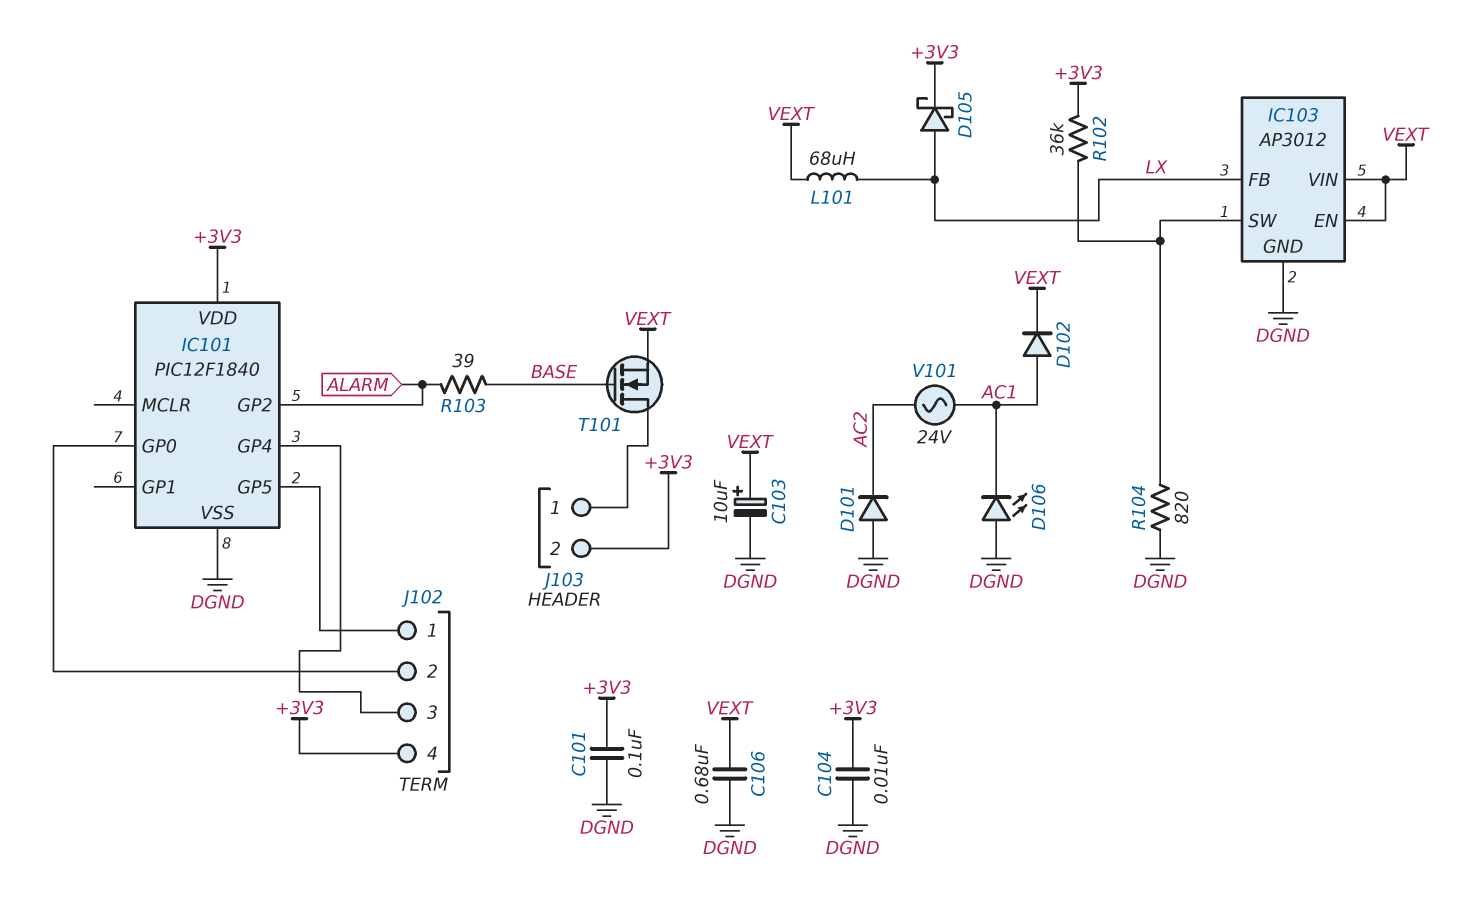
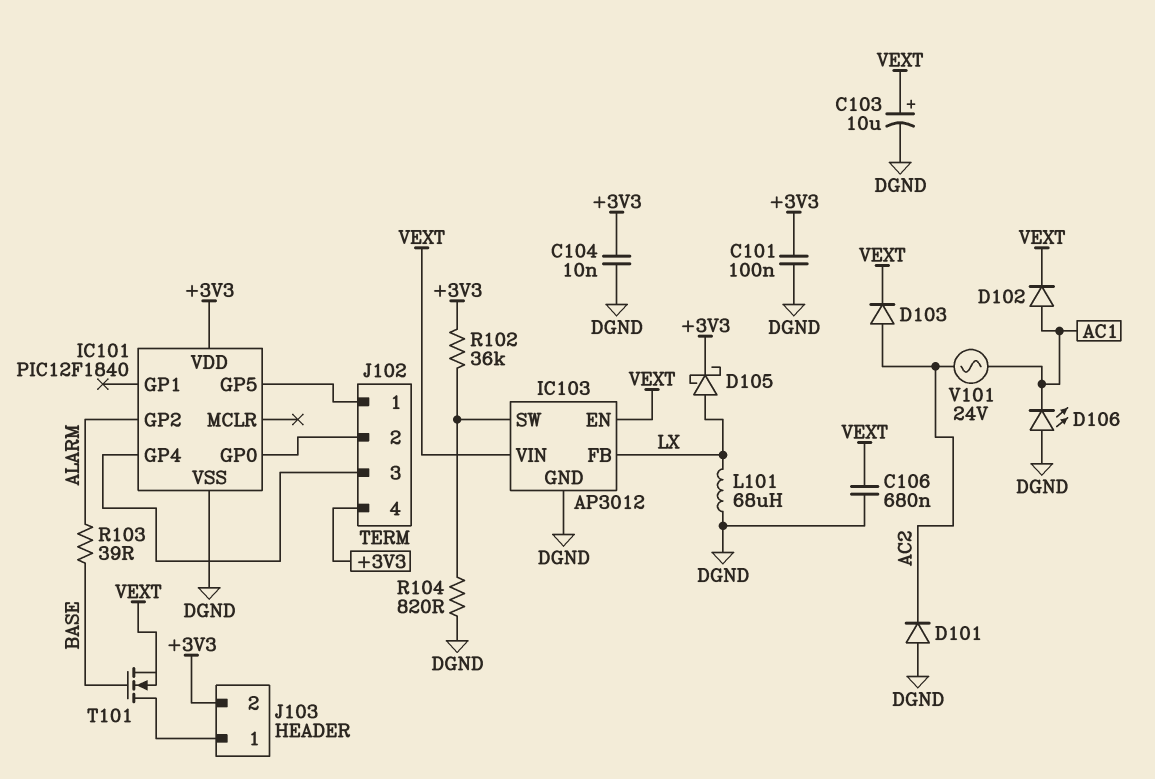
D103: none -> diode (A AC2, K VEXT)
L101: 68uH (LX, VEXT) -> 68uH (DGND, LX)

